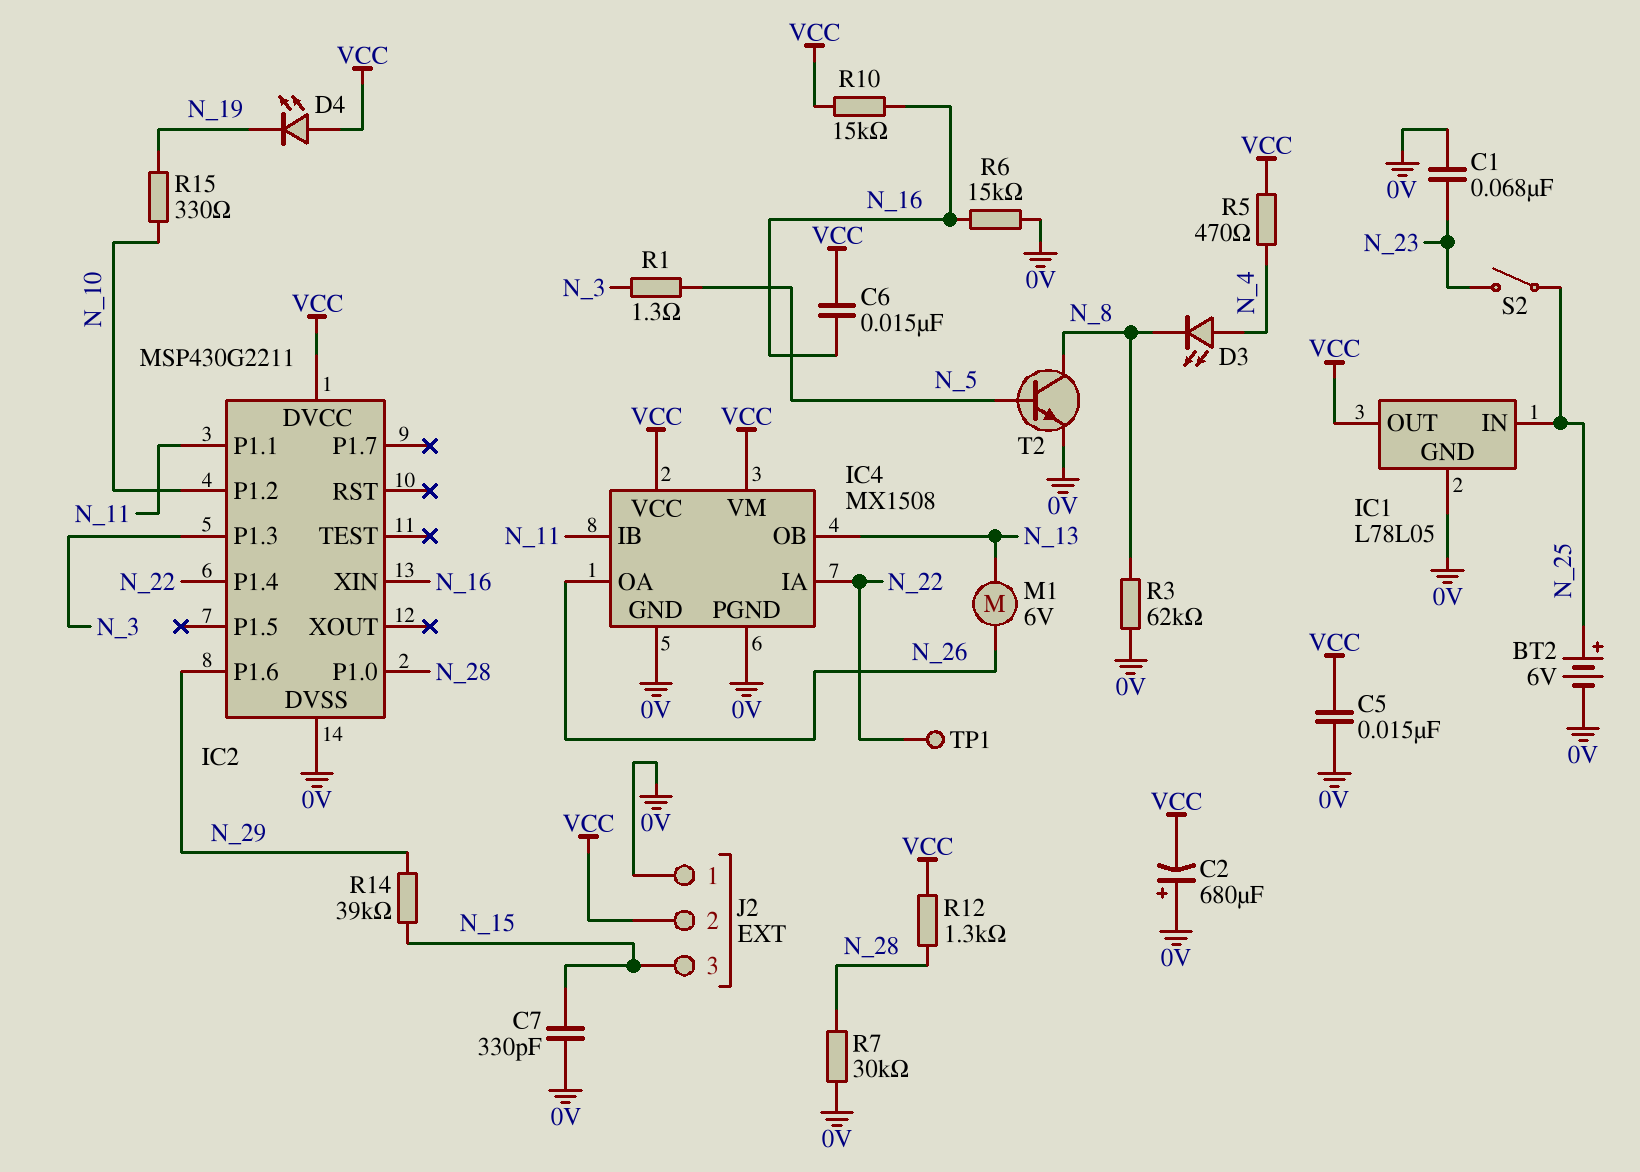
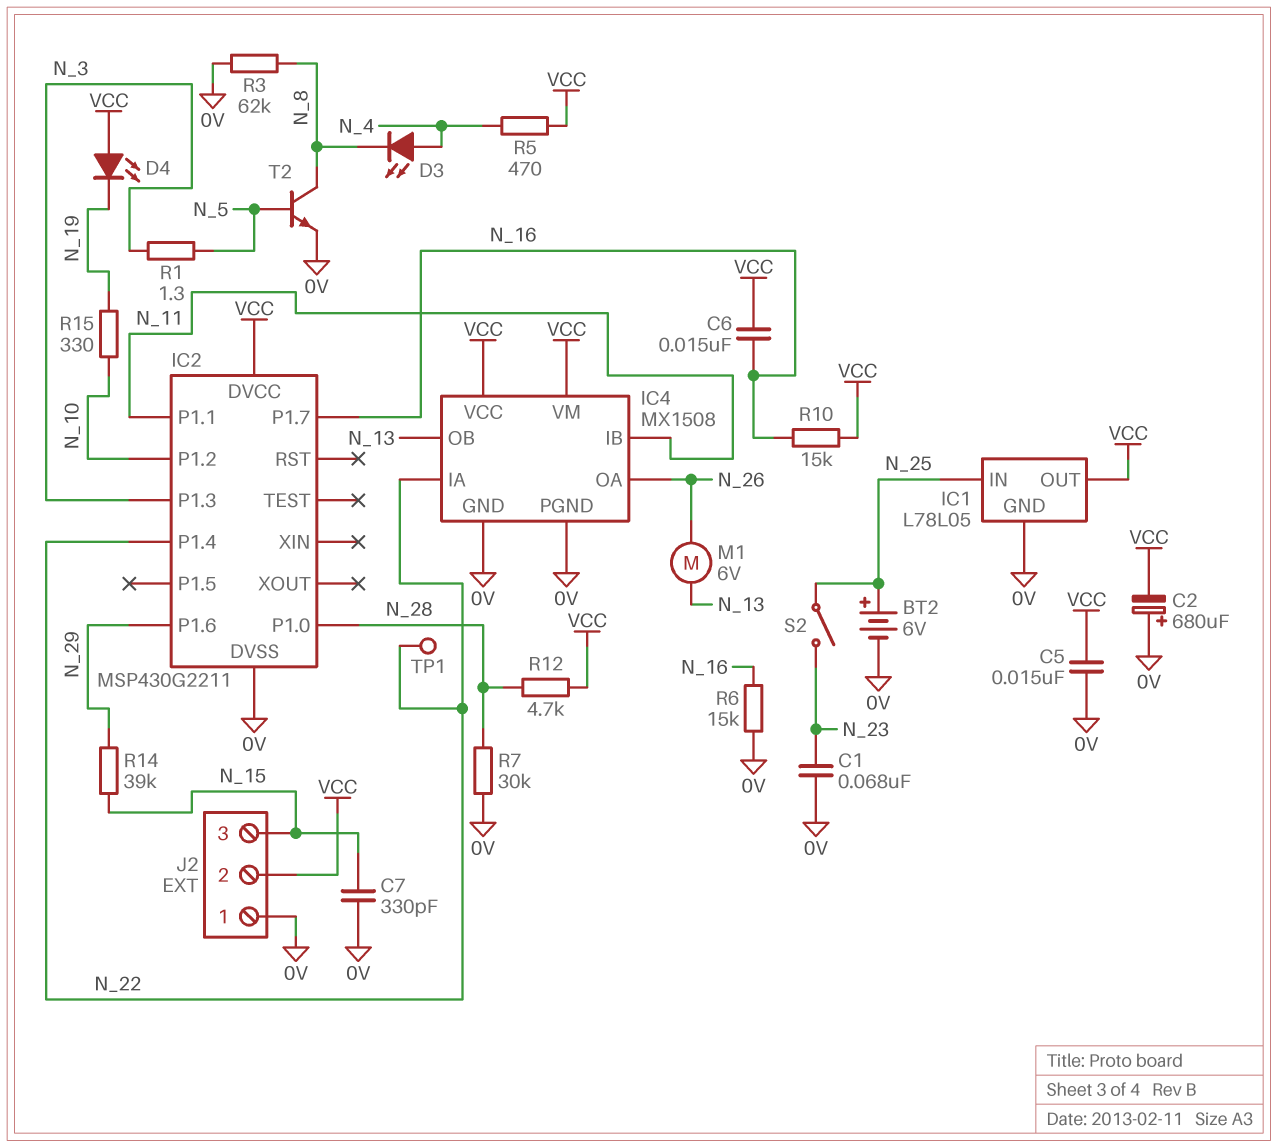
IC2 pin P1.7: none -> N_16
IC2 pin XIN: N_16 -> none
R12: 1.3k (N_28, VCC) -> 4.7k (N_28, VCC)

